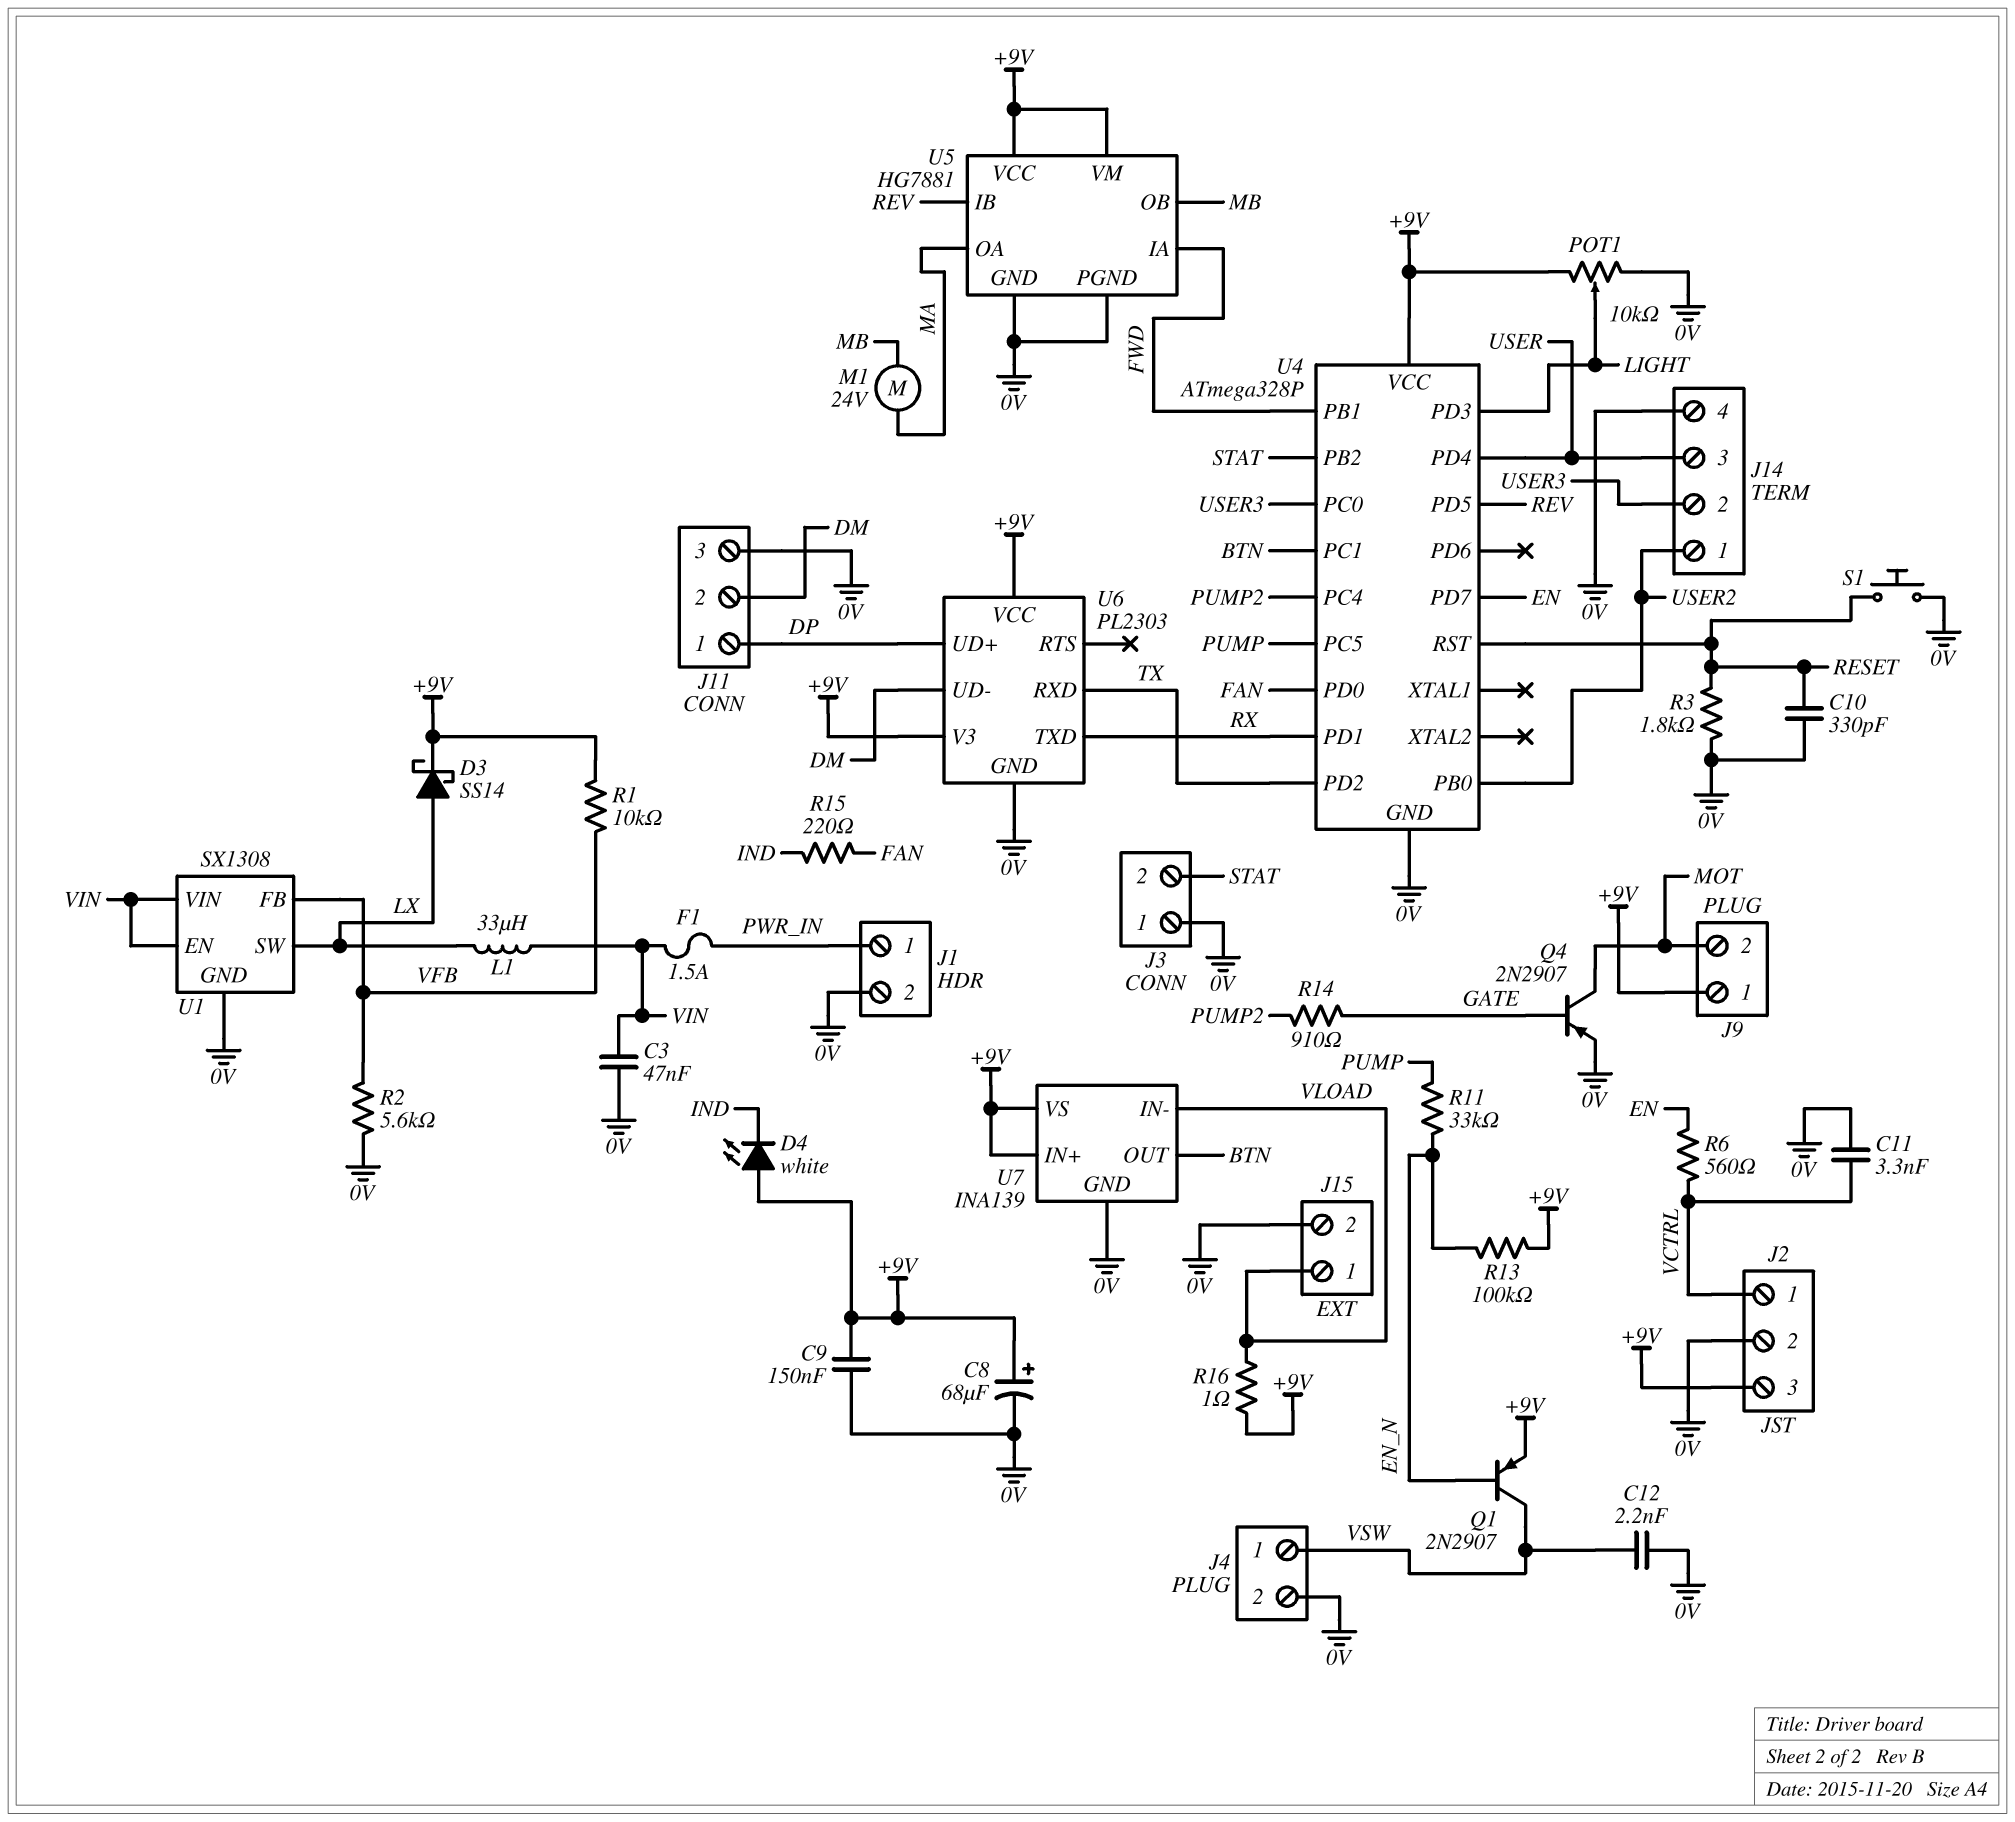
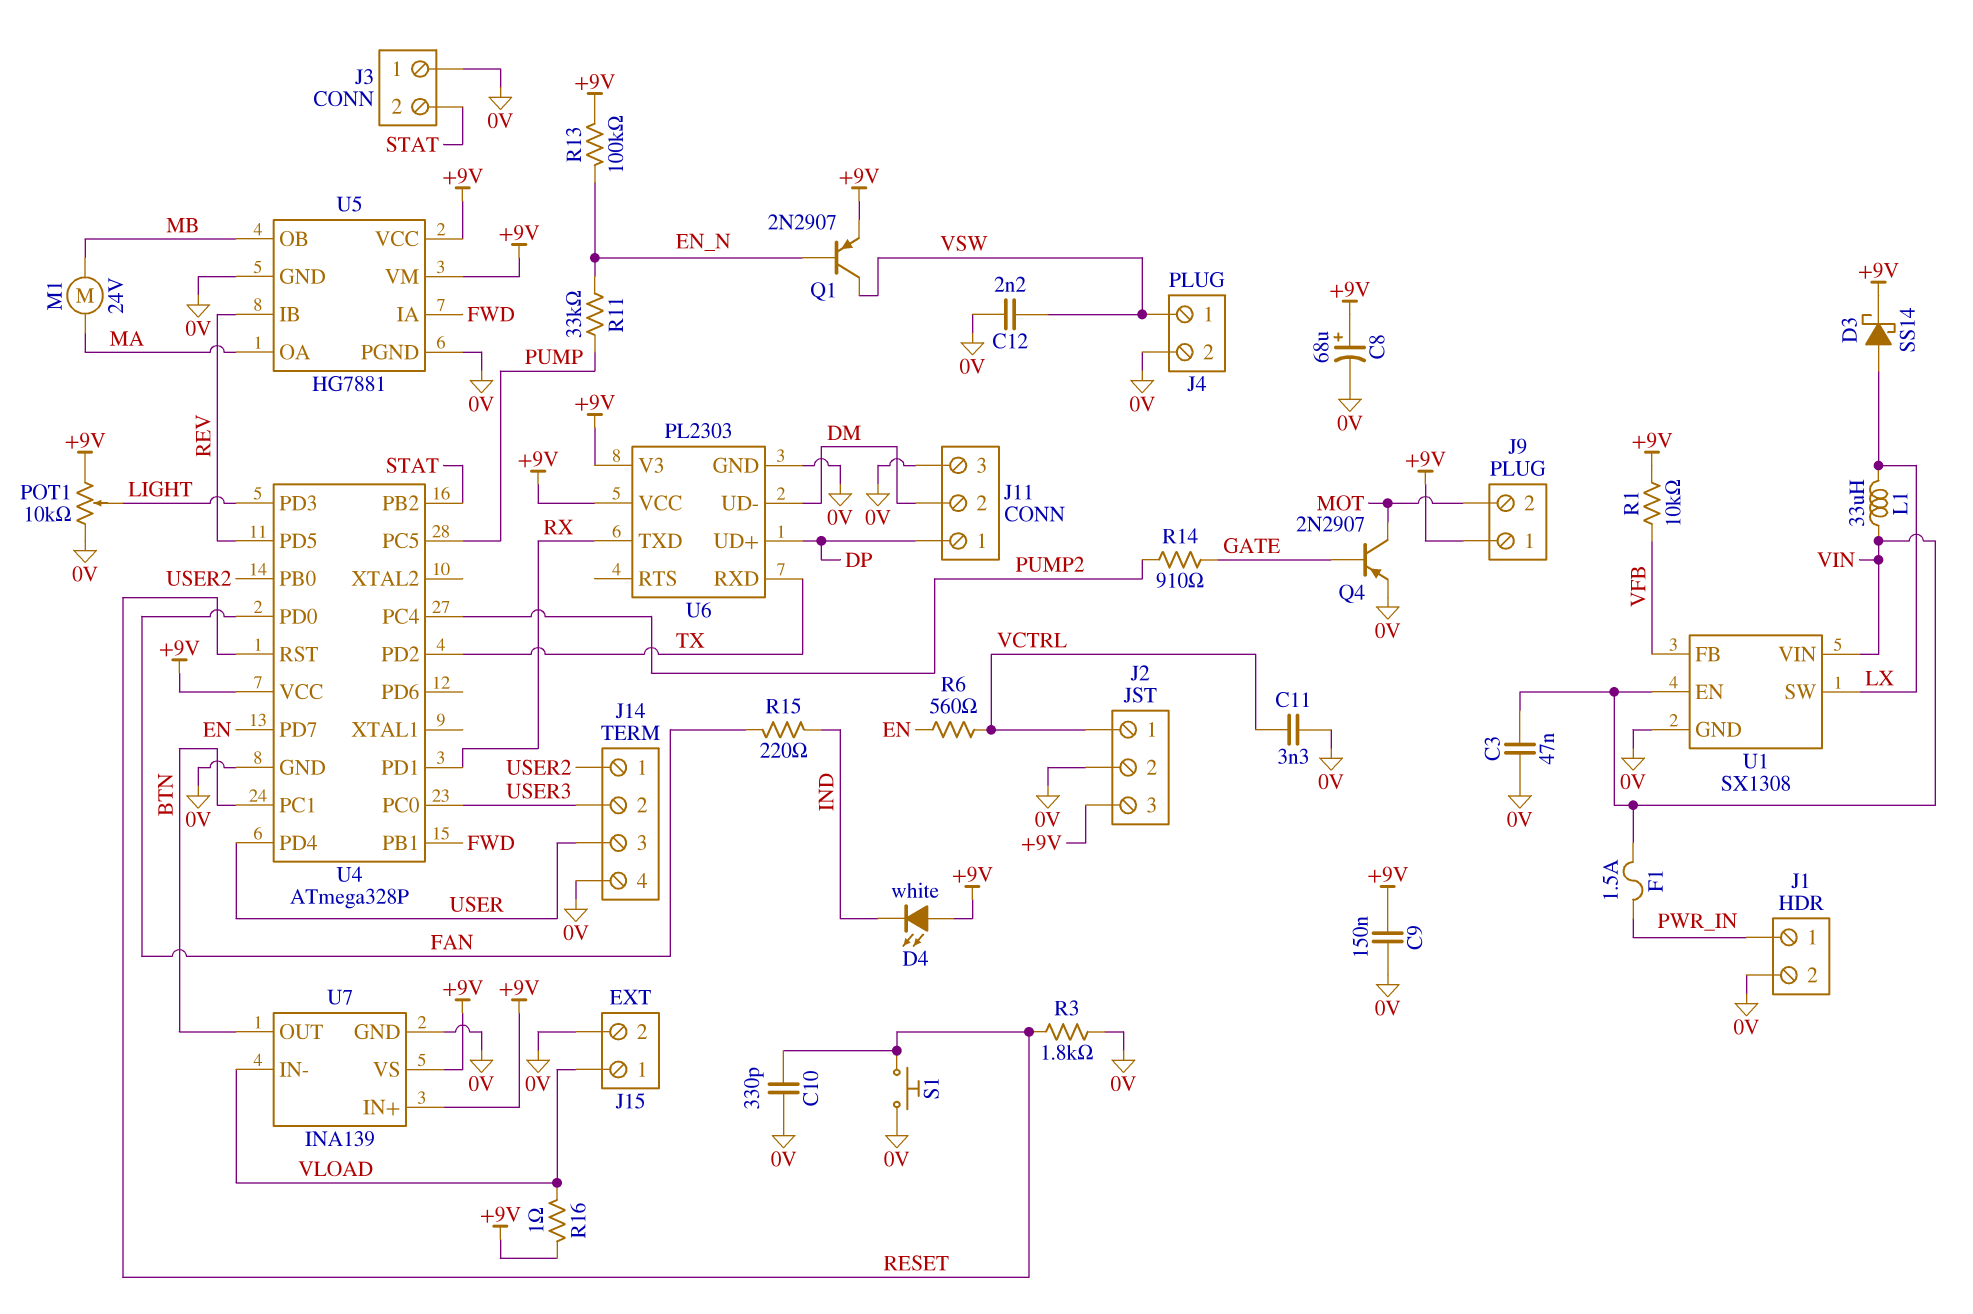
R2: 5.6k (0V, VFB) -> none

